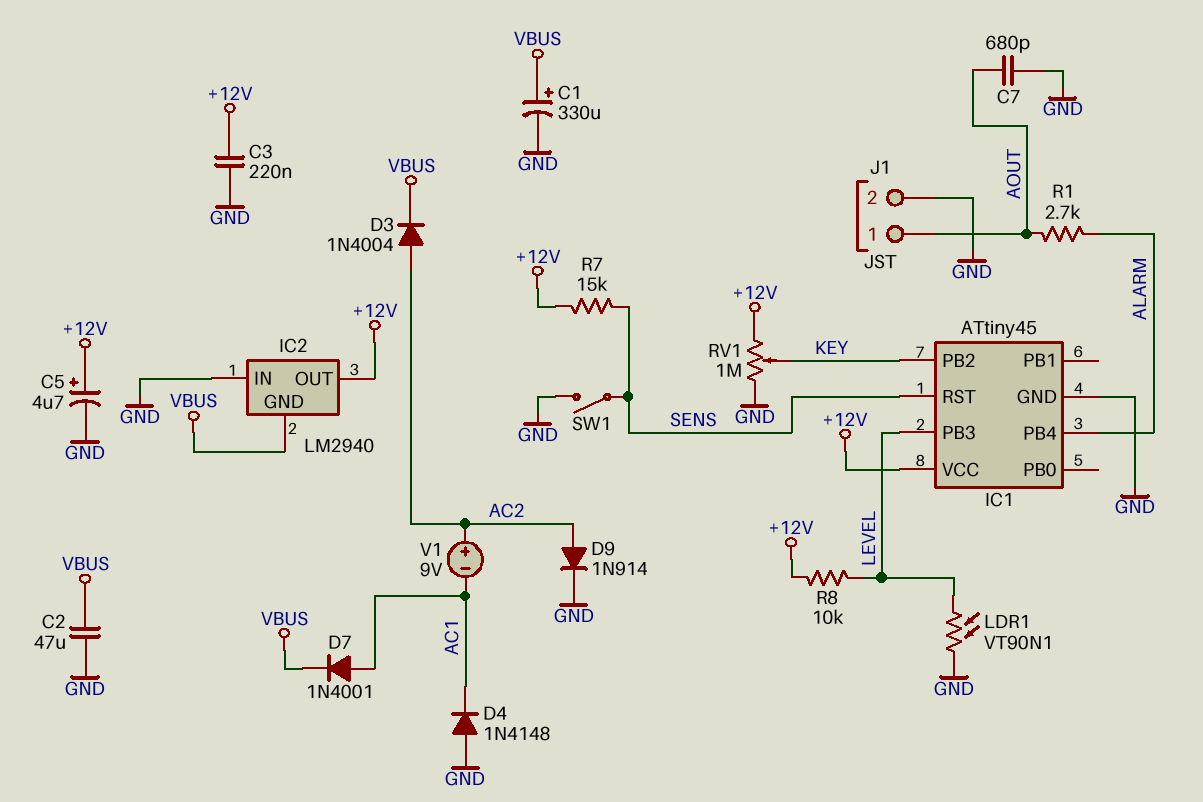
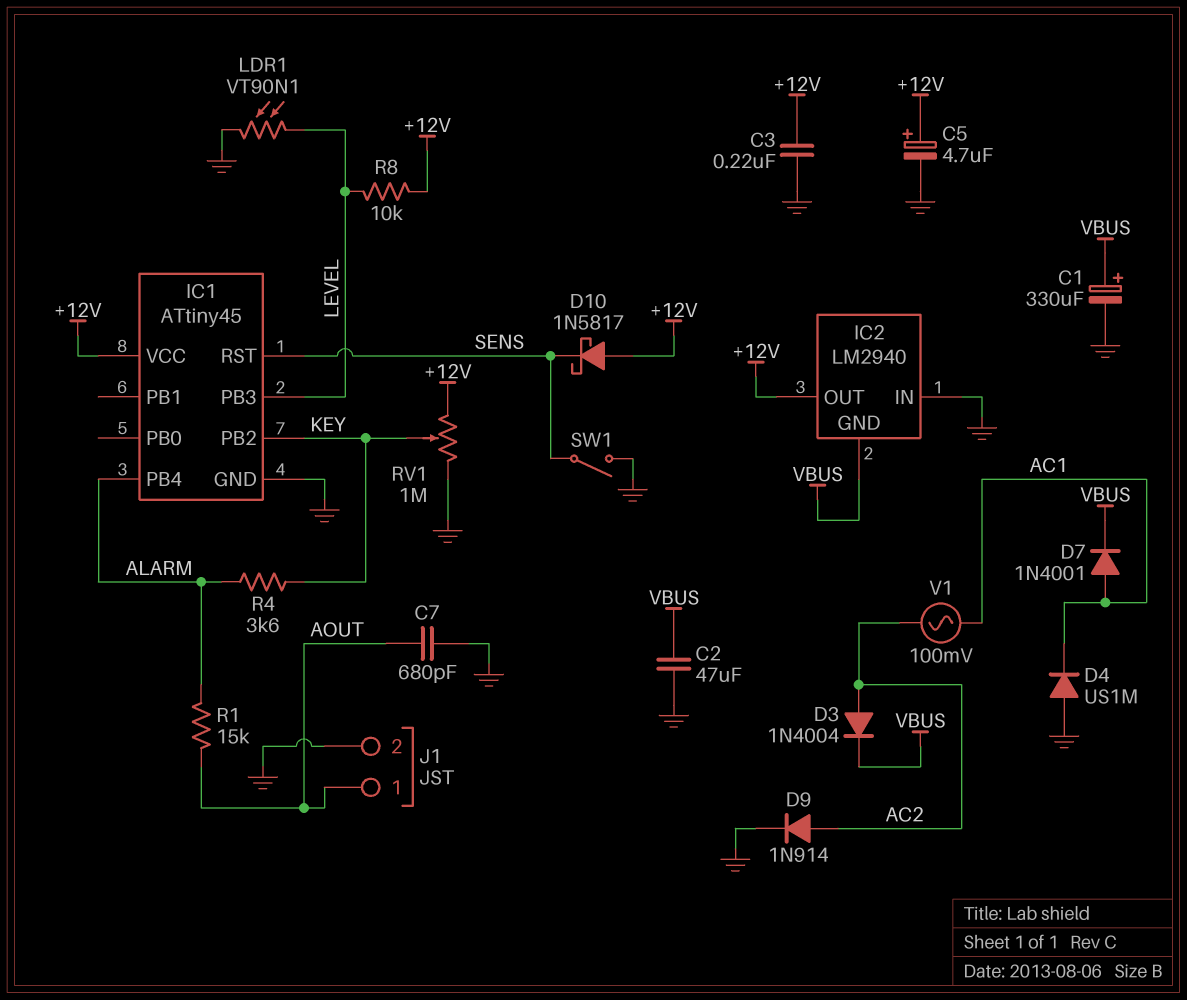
D4: diode 1N4148 (A GND, K AC1) -> diode US1M (A GND, K AC1)
D10: none -> schottky 1N5817 (A +12V, K SENS)
R1: 2.7k (ALARM, AOUT) -> 15k (ALARM, AOUT)
R4: none -> 3.6k (ALARM, KEY)
R7: 15k (+12V, SENS) -> none
V1: 9V (plus AC2, minus AC1) -> AC 100mV (AC1, AC2)

